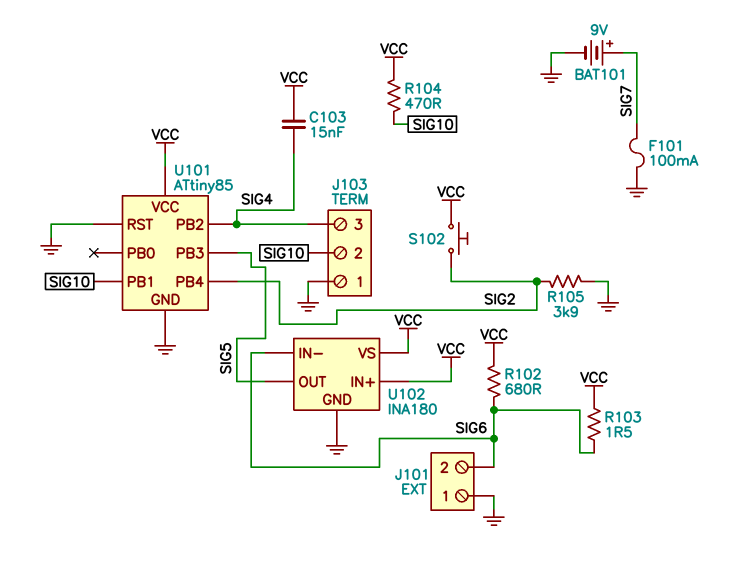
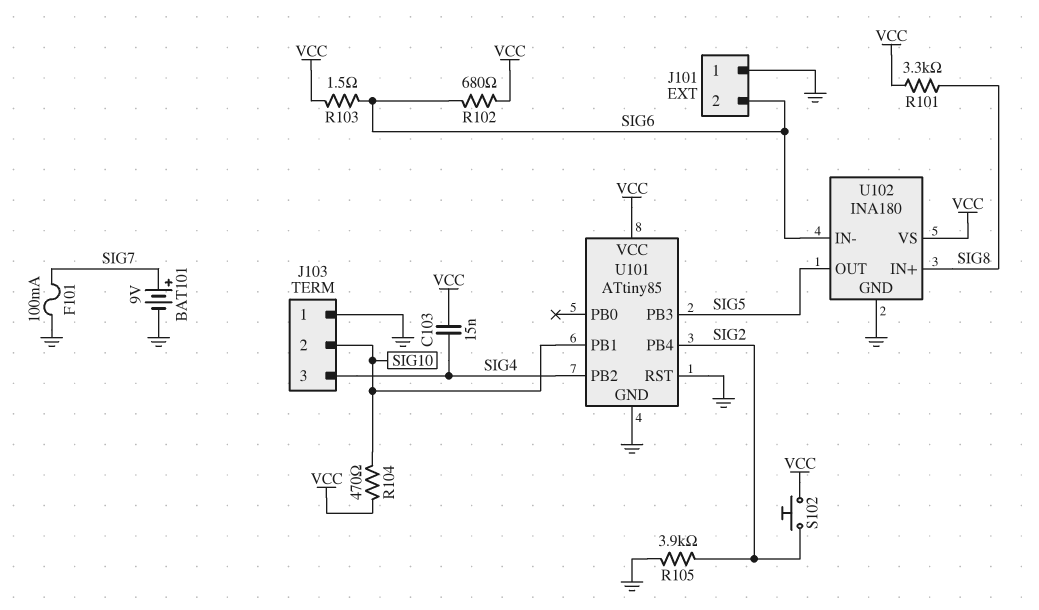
R101: none -> 3.3k (SIG8, VCC)
U102 pin IN+: VCC -> SIG8

